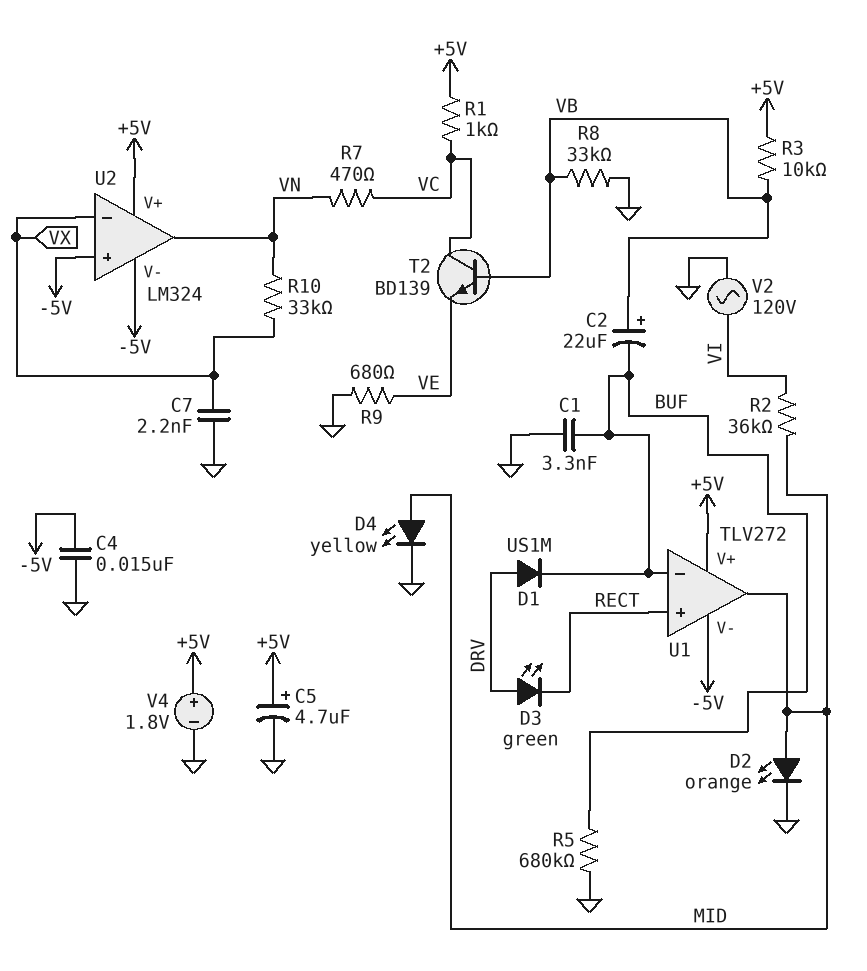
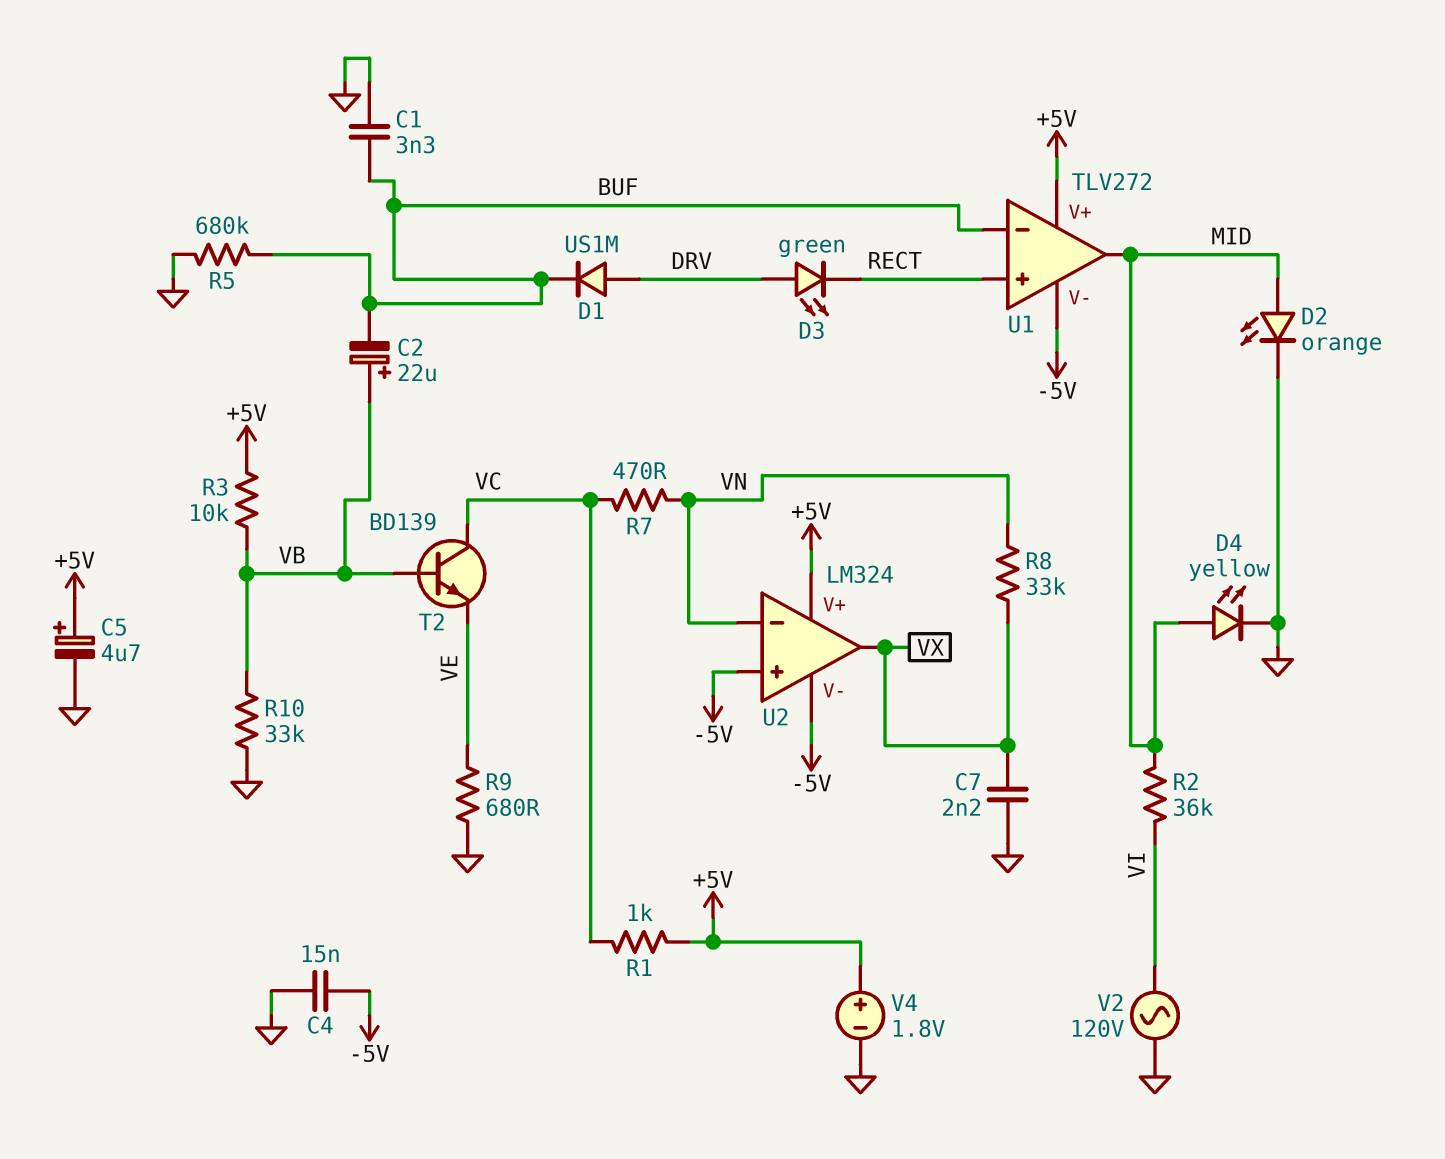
R8: 33k (GND, VB) -> 33k (VN, VX)
R10: 33k (VN, VX) -> 33k (GND, VB)
U2 pin in-: VX -> VN
U2 pin out: VN -> VX

